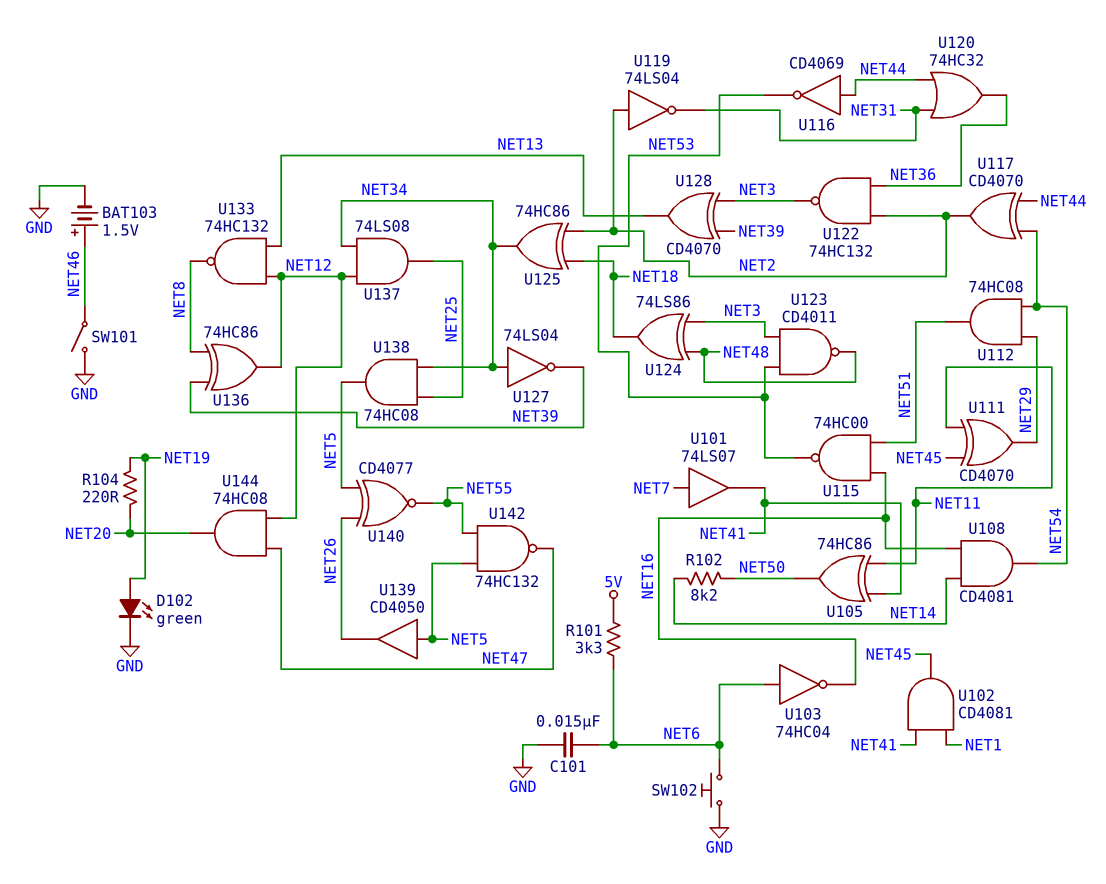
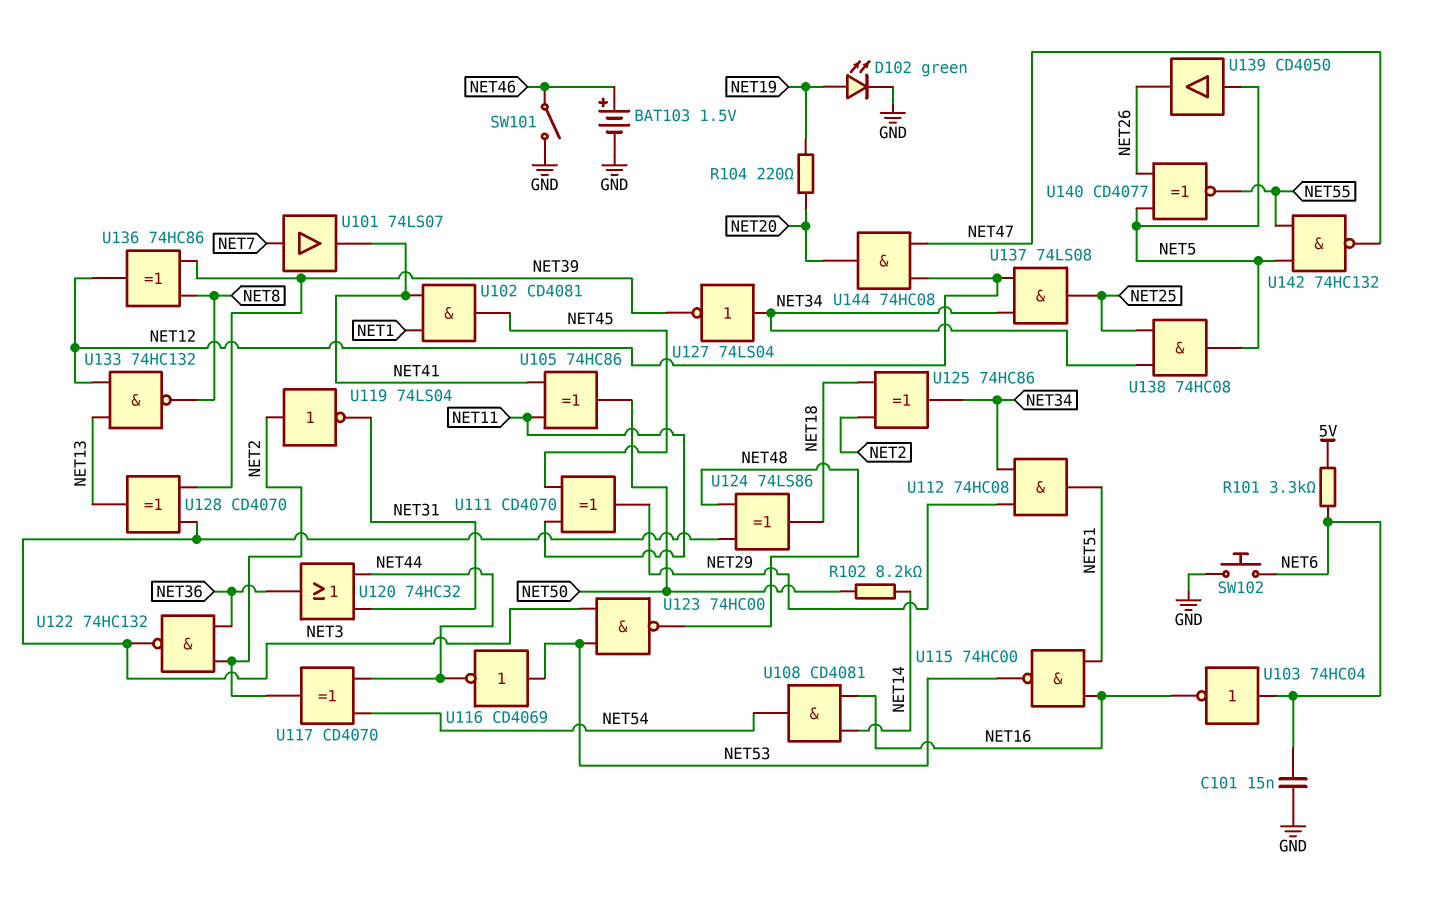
U112: AND 74HC08 (in NET29, in NET54, out NET51) -> AND 74HC08 (in NET29, in NET34, out NET51)
U116: NOT CD4069 (in NET44, out NET53) -> NOT CD4069 (in NET53, out NET44)
U123: NAND CD4011 (in NET3, in NET53, out NET48) -> NAND 74HC00 (in NET3, in NET53, out NET48)

